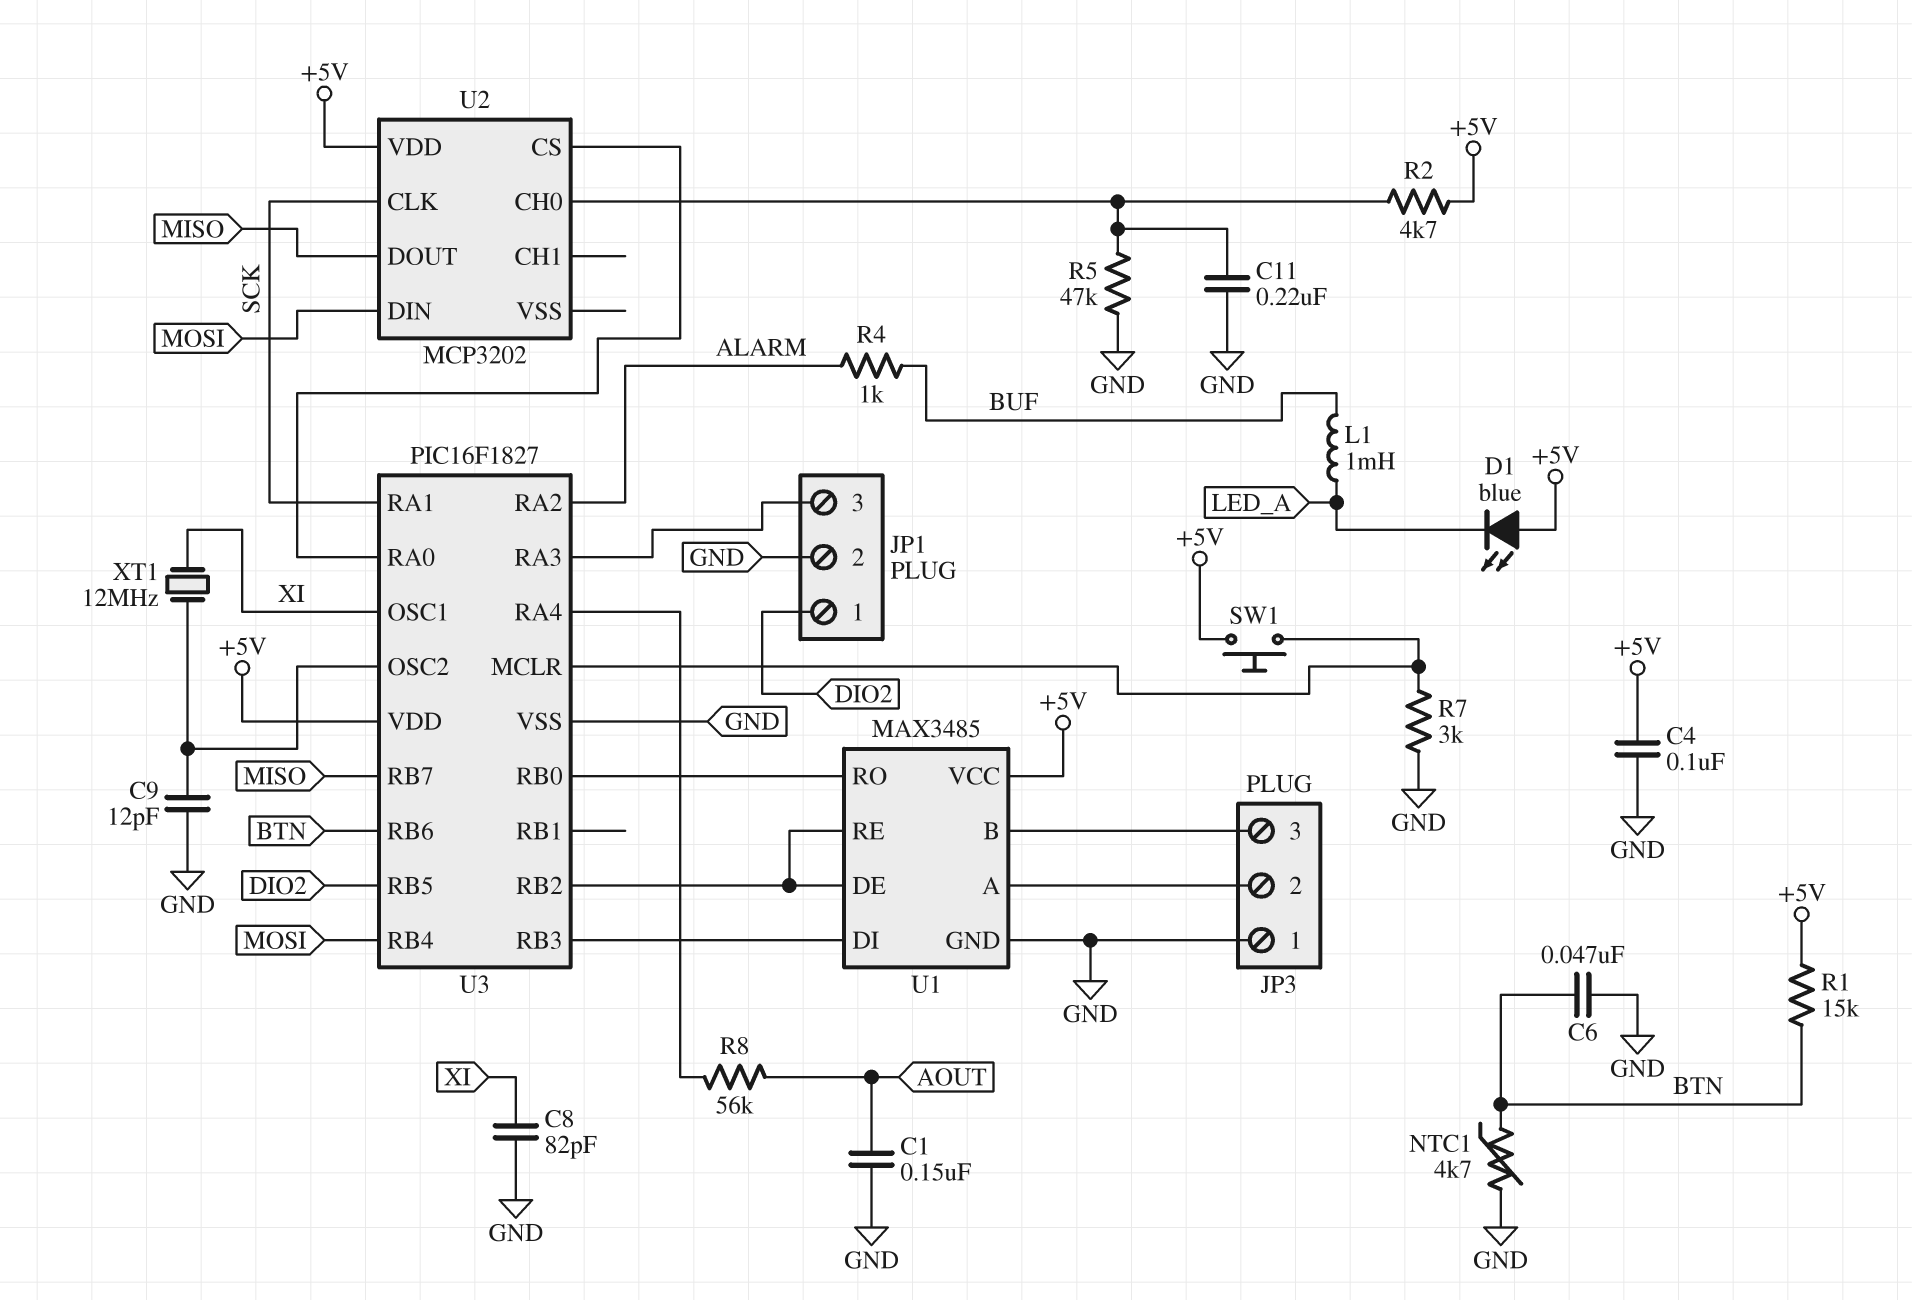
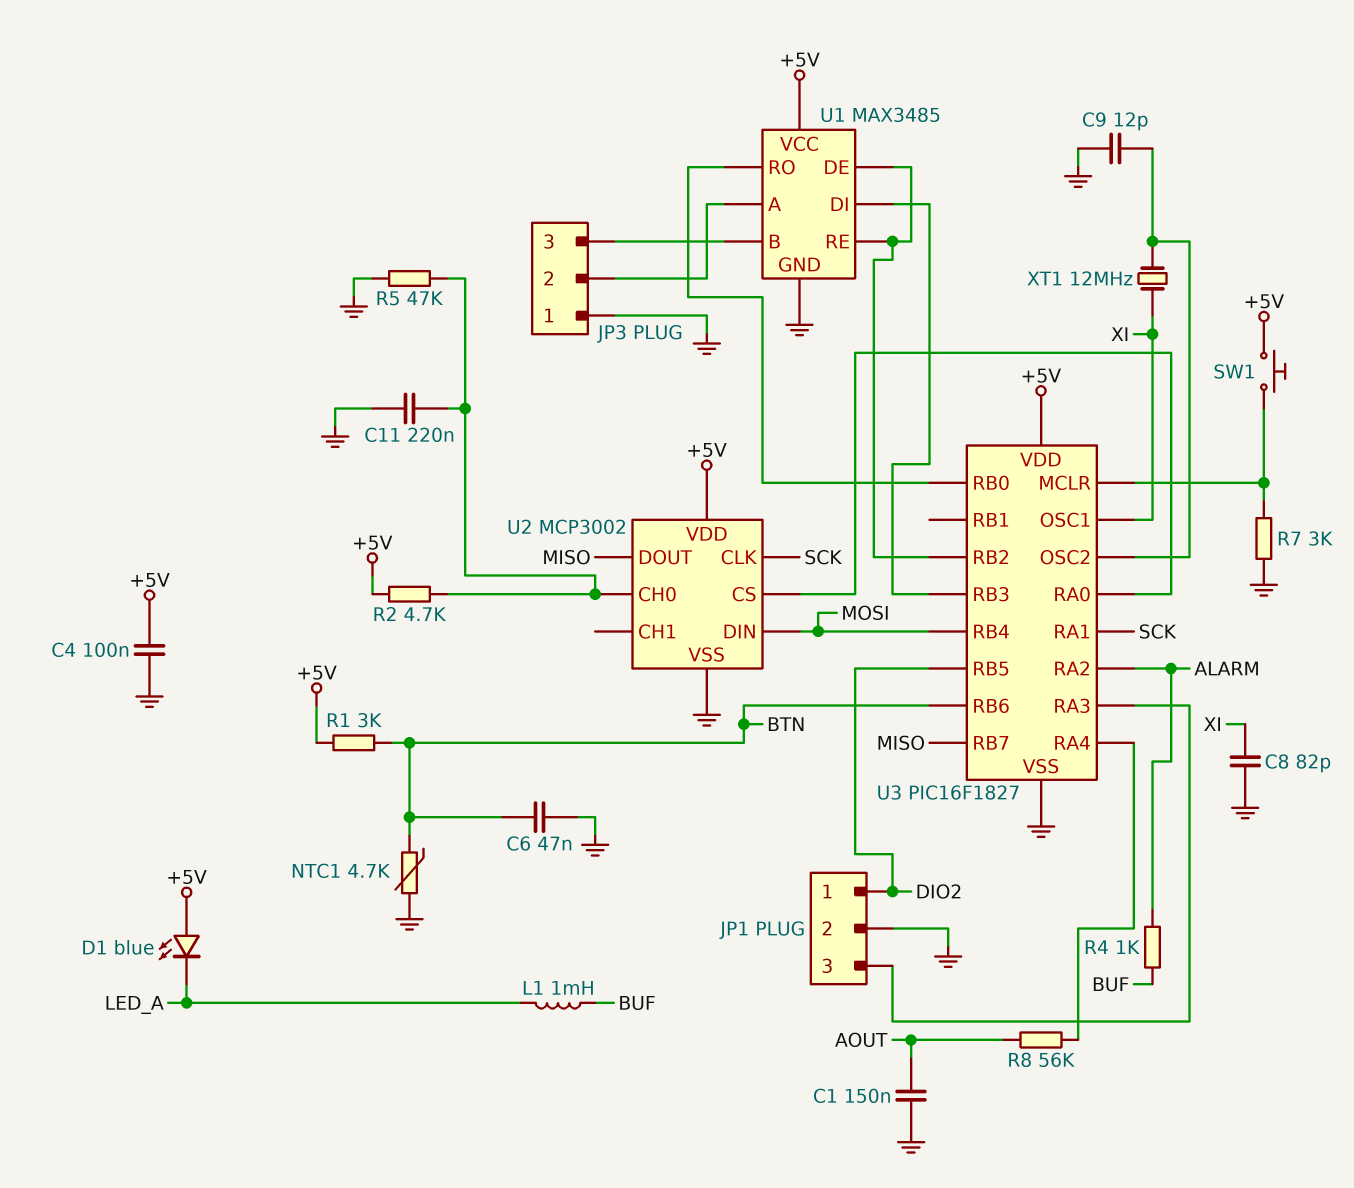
R1: 15k (+5V, BTN) -> 3k (+5V, BTN)
U2: MCP3202 -> MCP3002
U2 pin VSS: none -> GND

